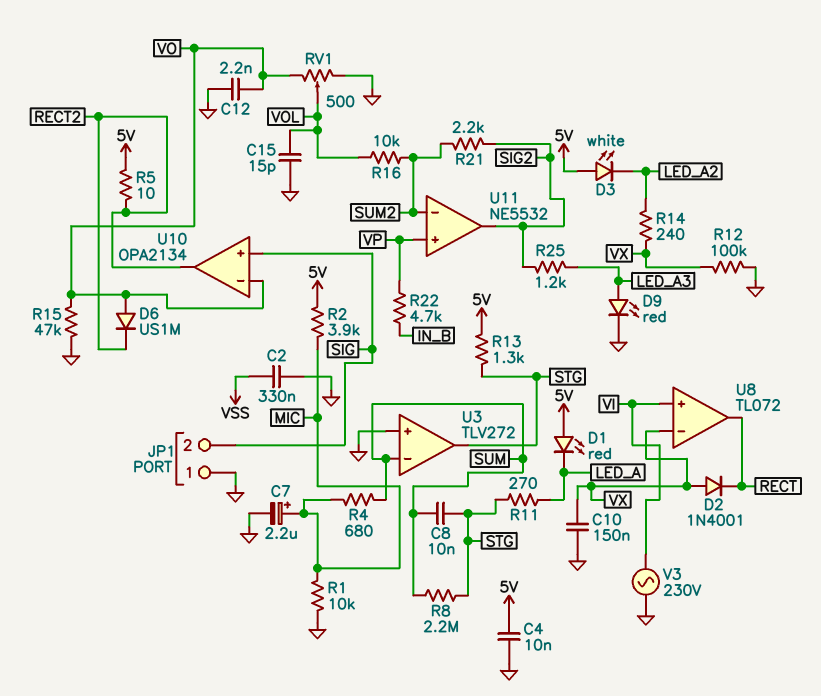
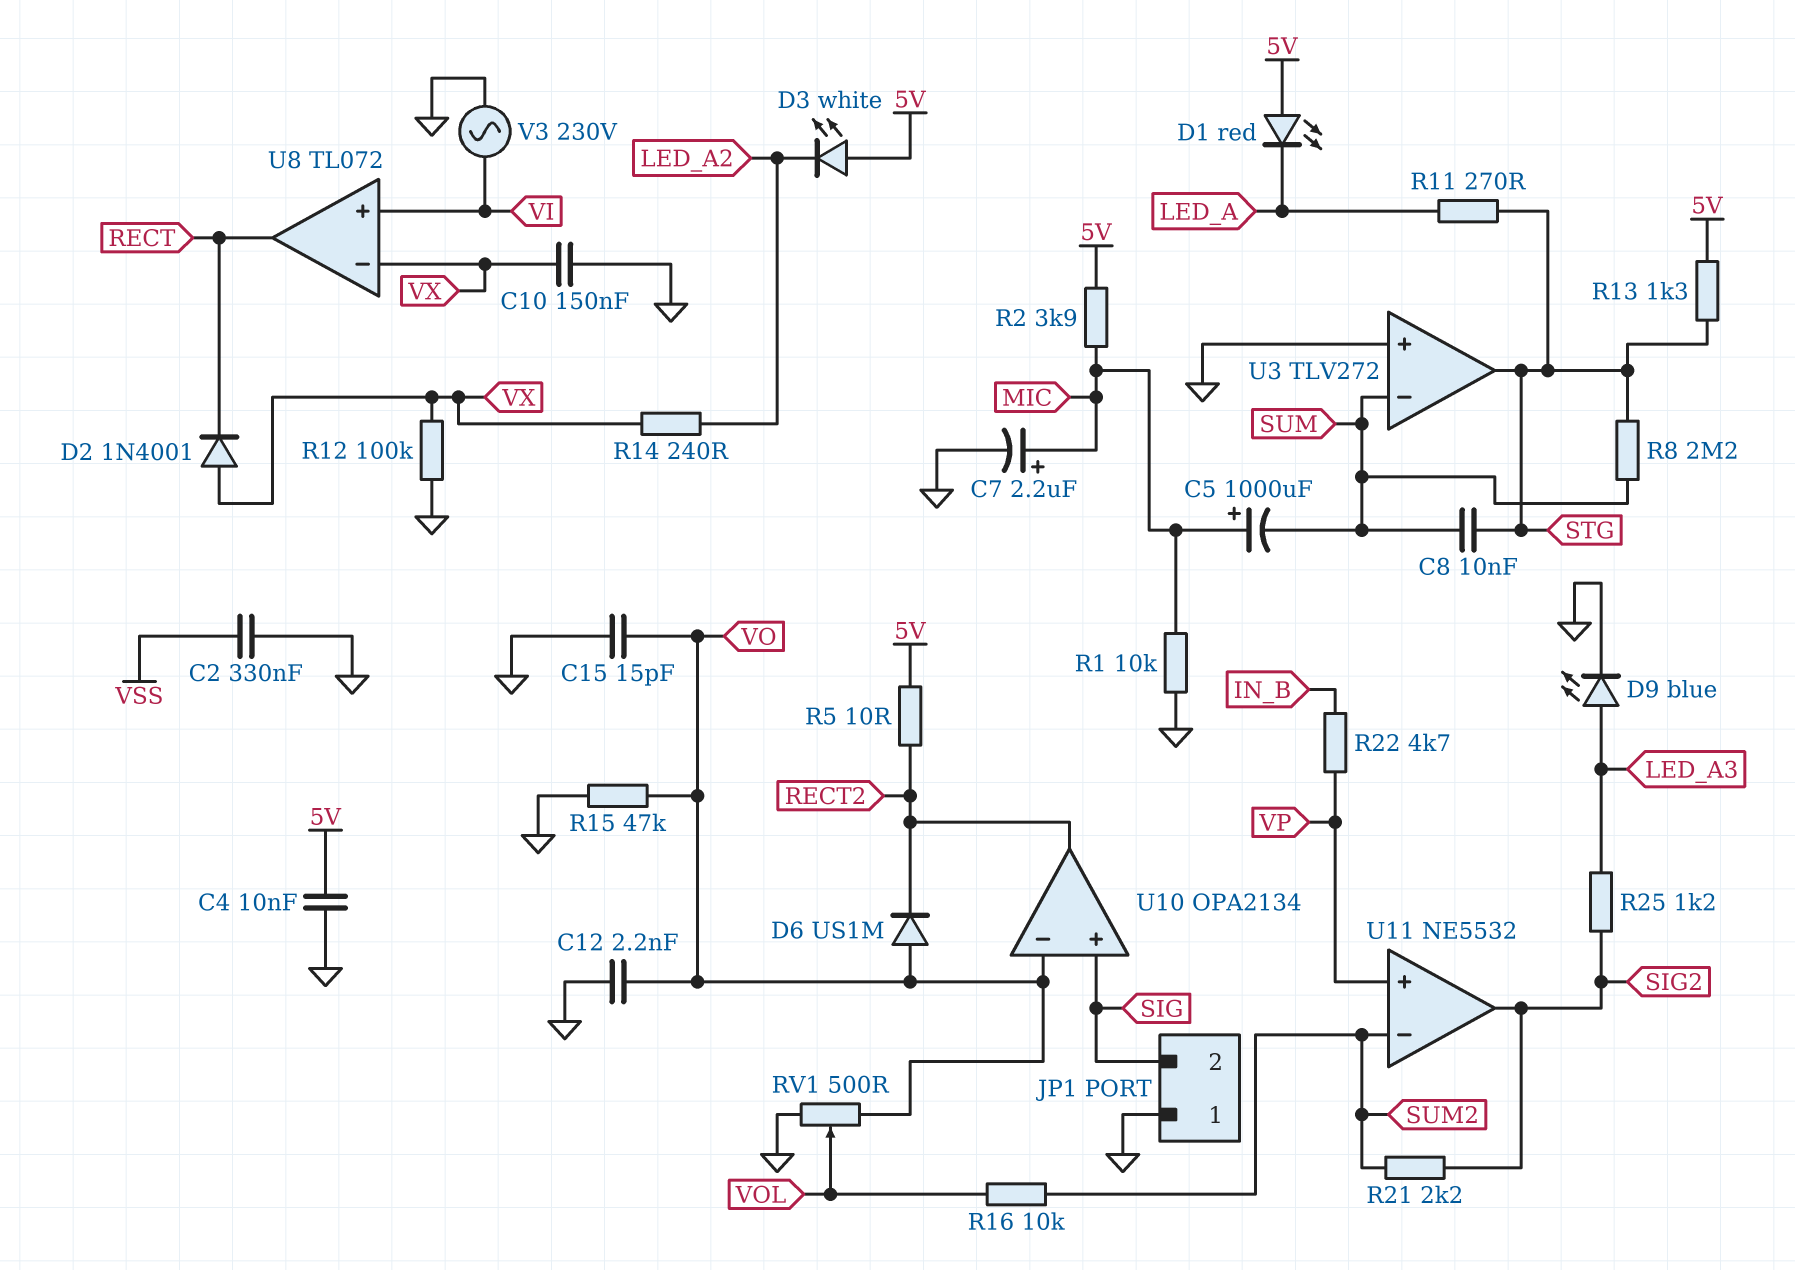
C5: none -> 1000uF (plus MIC, minus SUM)
C15: 15pF (GND, VOL) -> 15pF (GND, VO)
D9: LED red (A LED_A3, K GND) -> LED blue (A LED_A3, K GND)
R4: 680 (MIC, SUM) -> none

